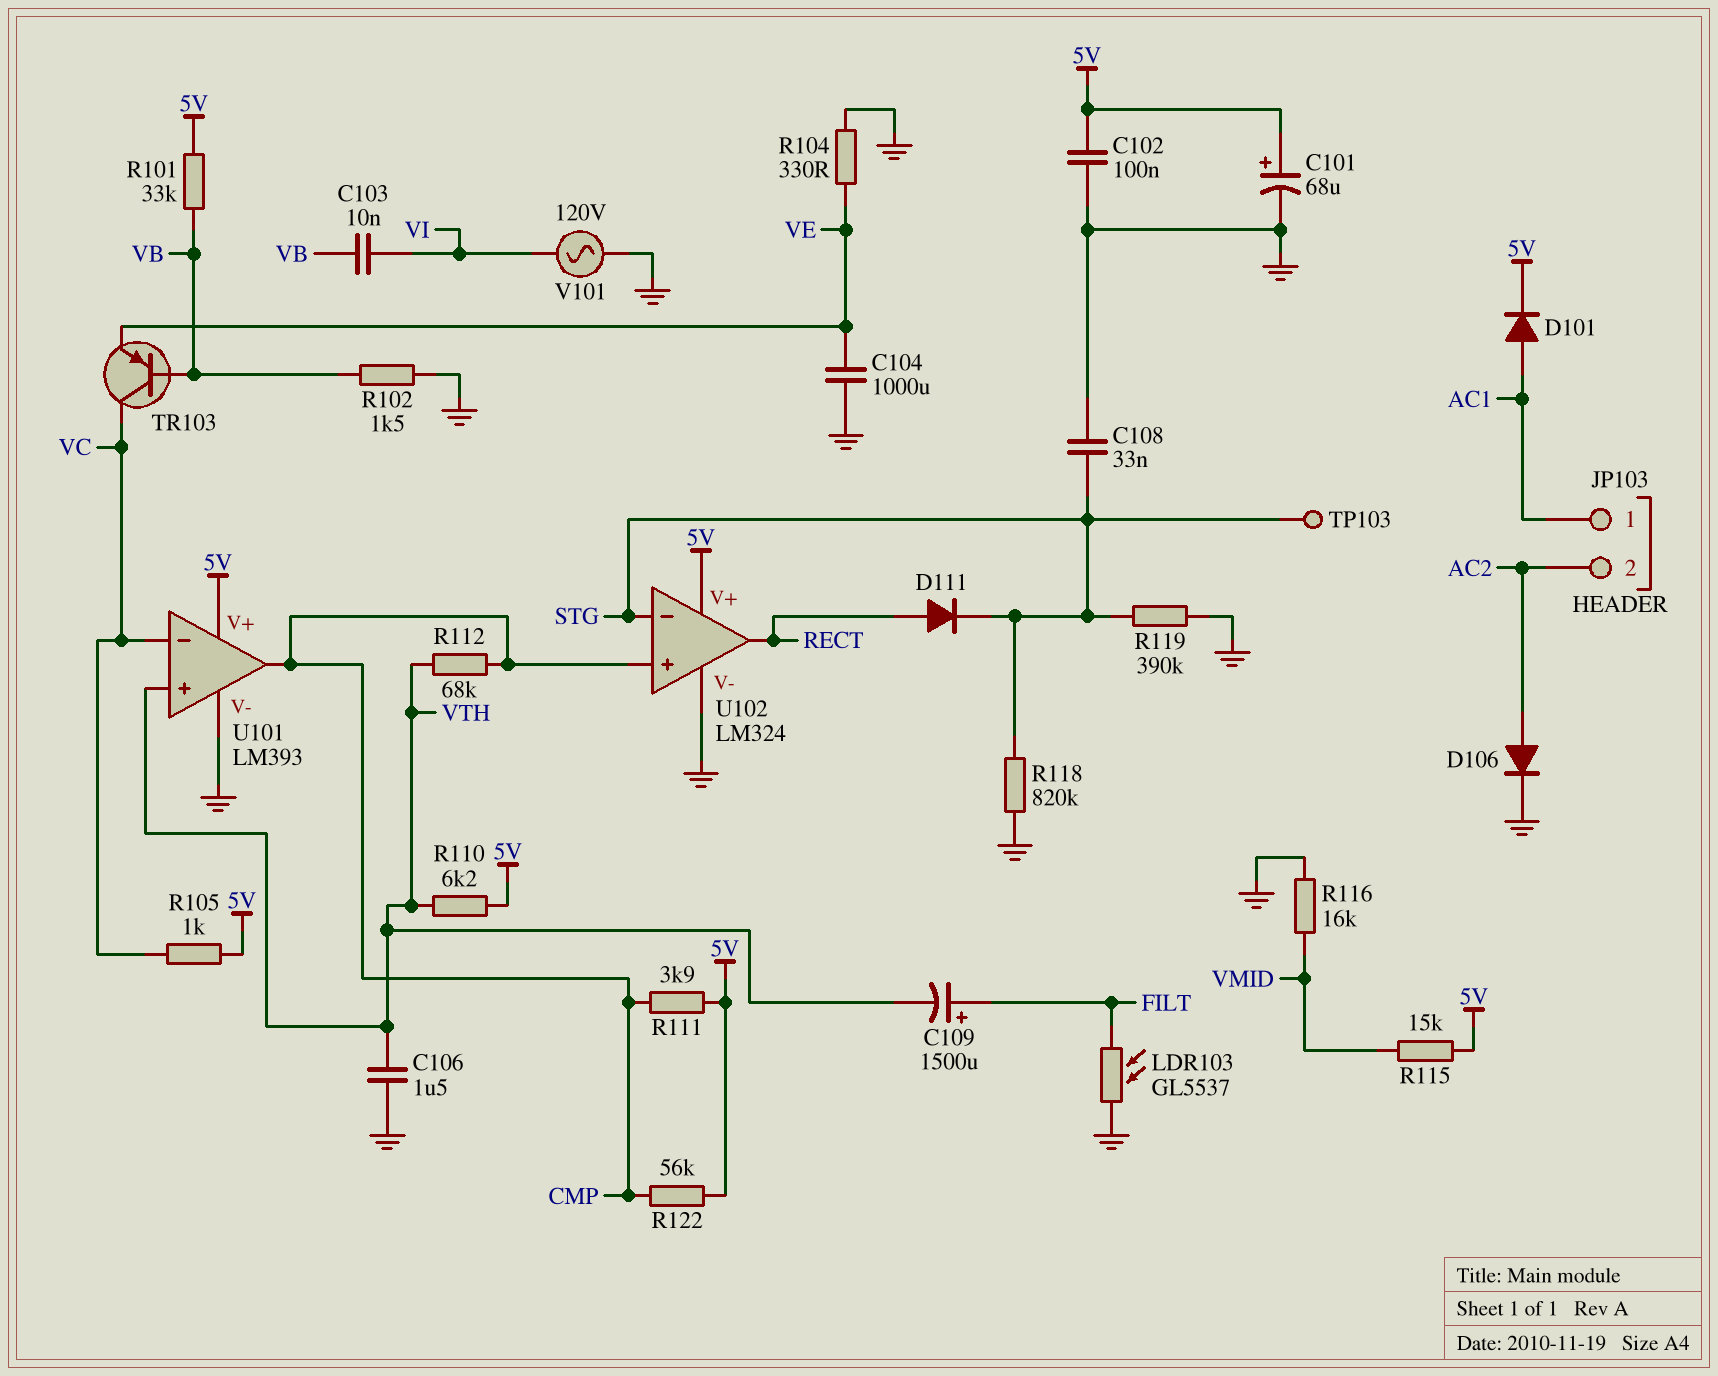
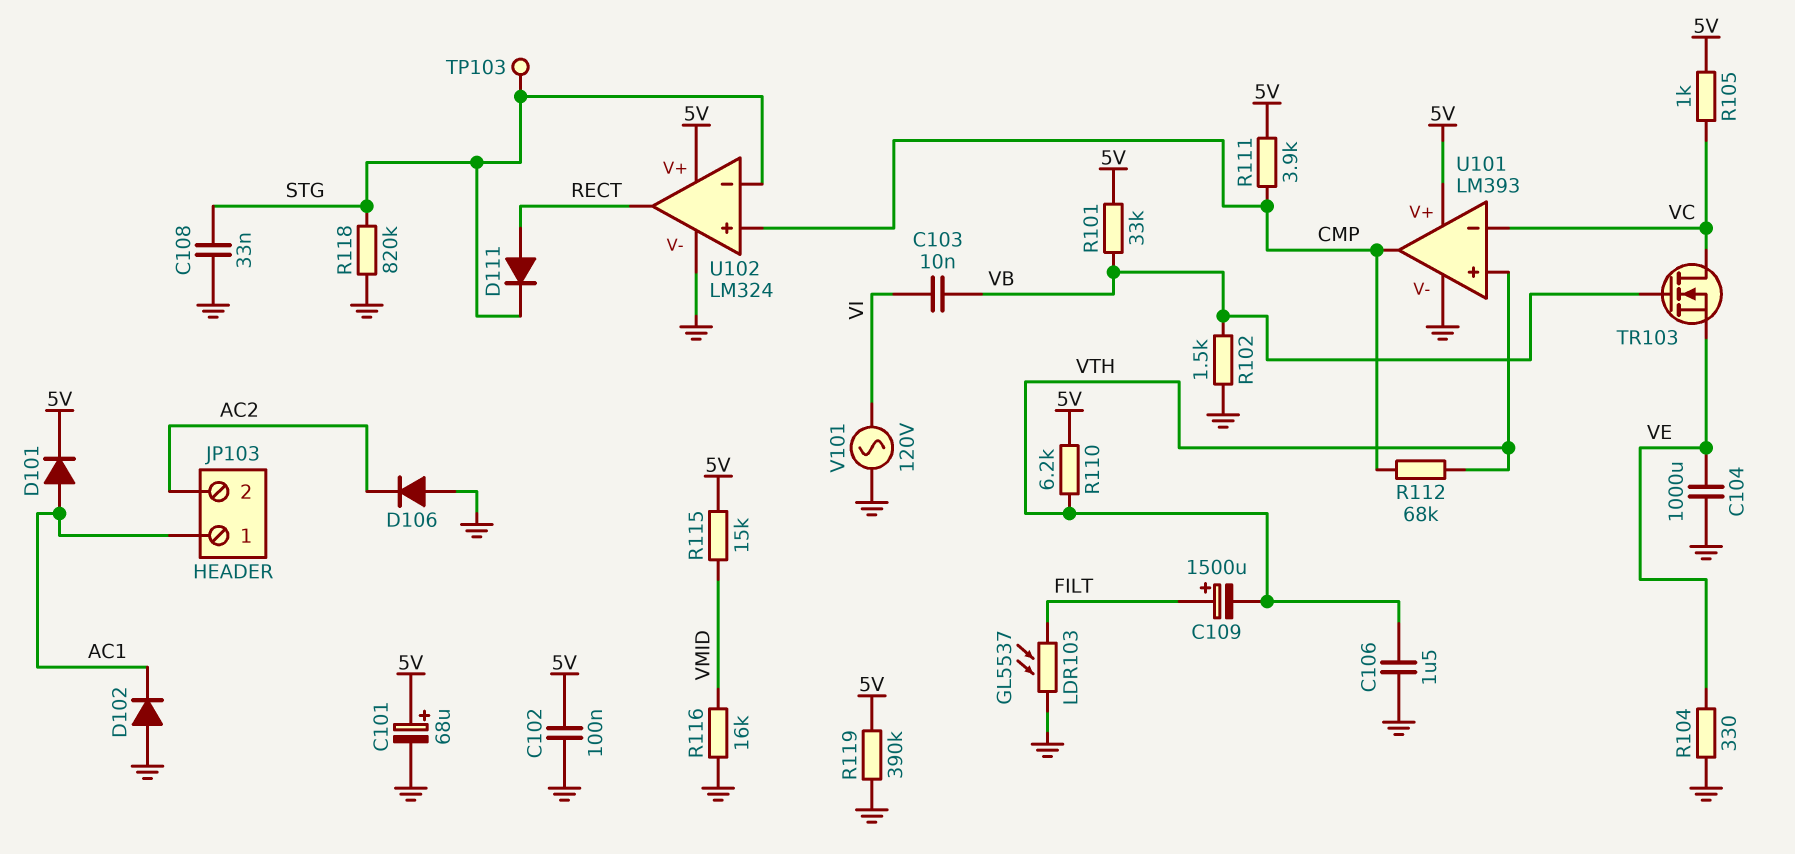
D102: none -> diode (A GND, K AC1)
D106: diode (A AC2, K GND) -> diode (A GND, K AC2)
R119: 390k (GND, STG) -> 390k (5V, GND)
R122: 56k (5V, CMP) -> none
TR103: PNP (B VB, C VC, E VE) -> NMOS (G VB, D VC, S VE)

